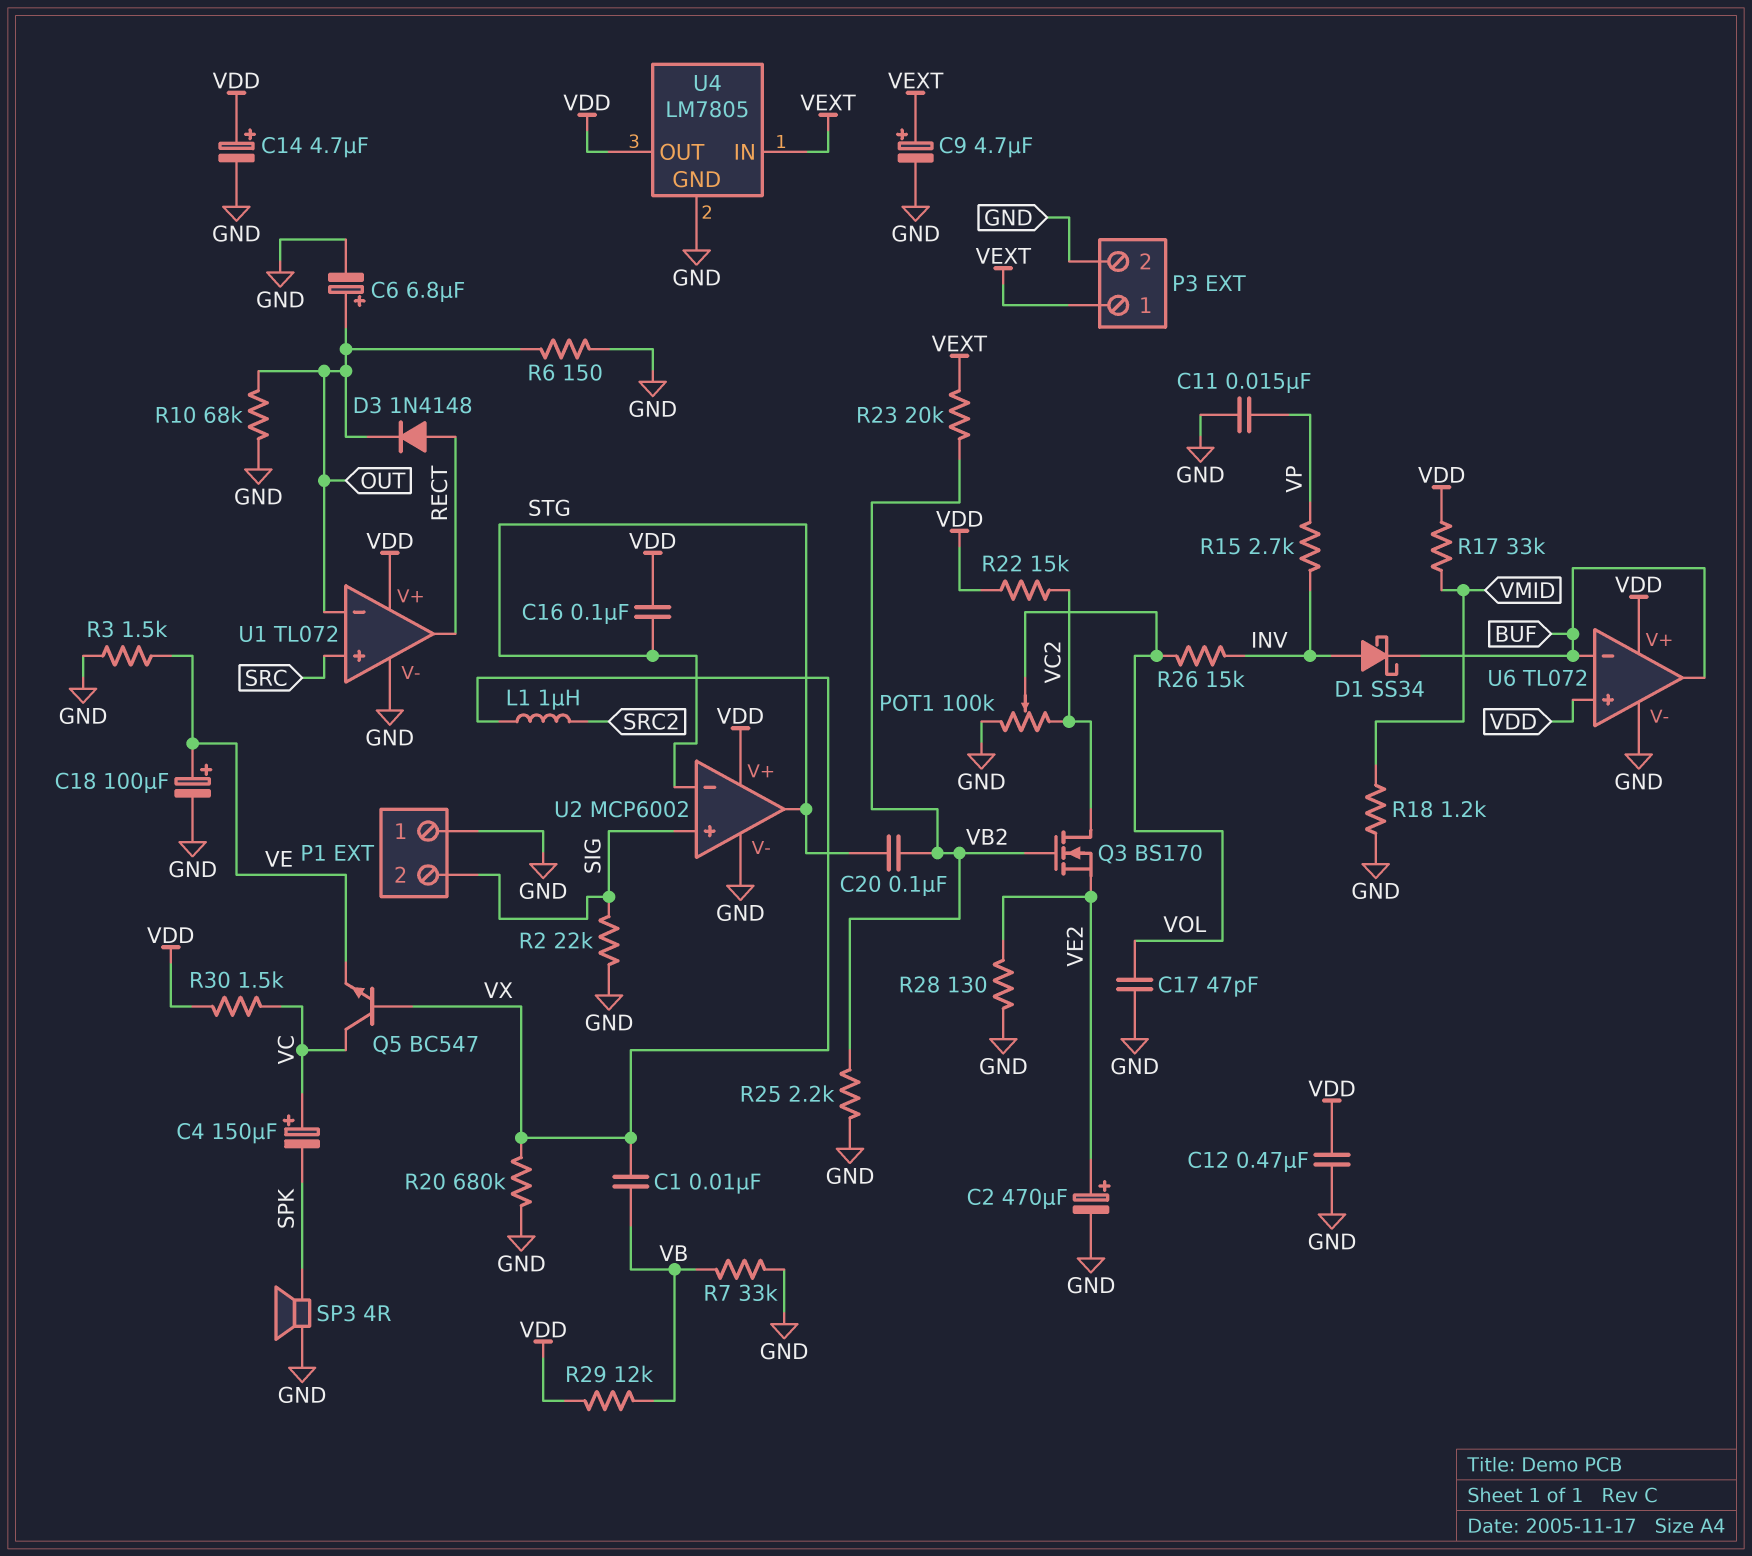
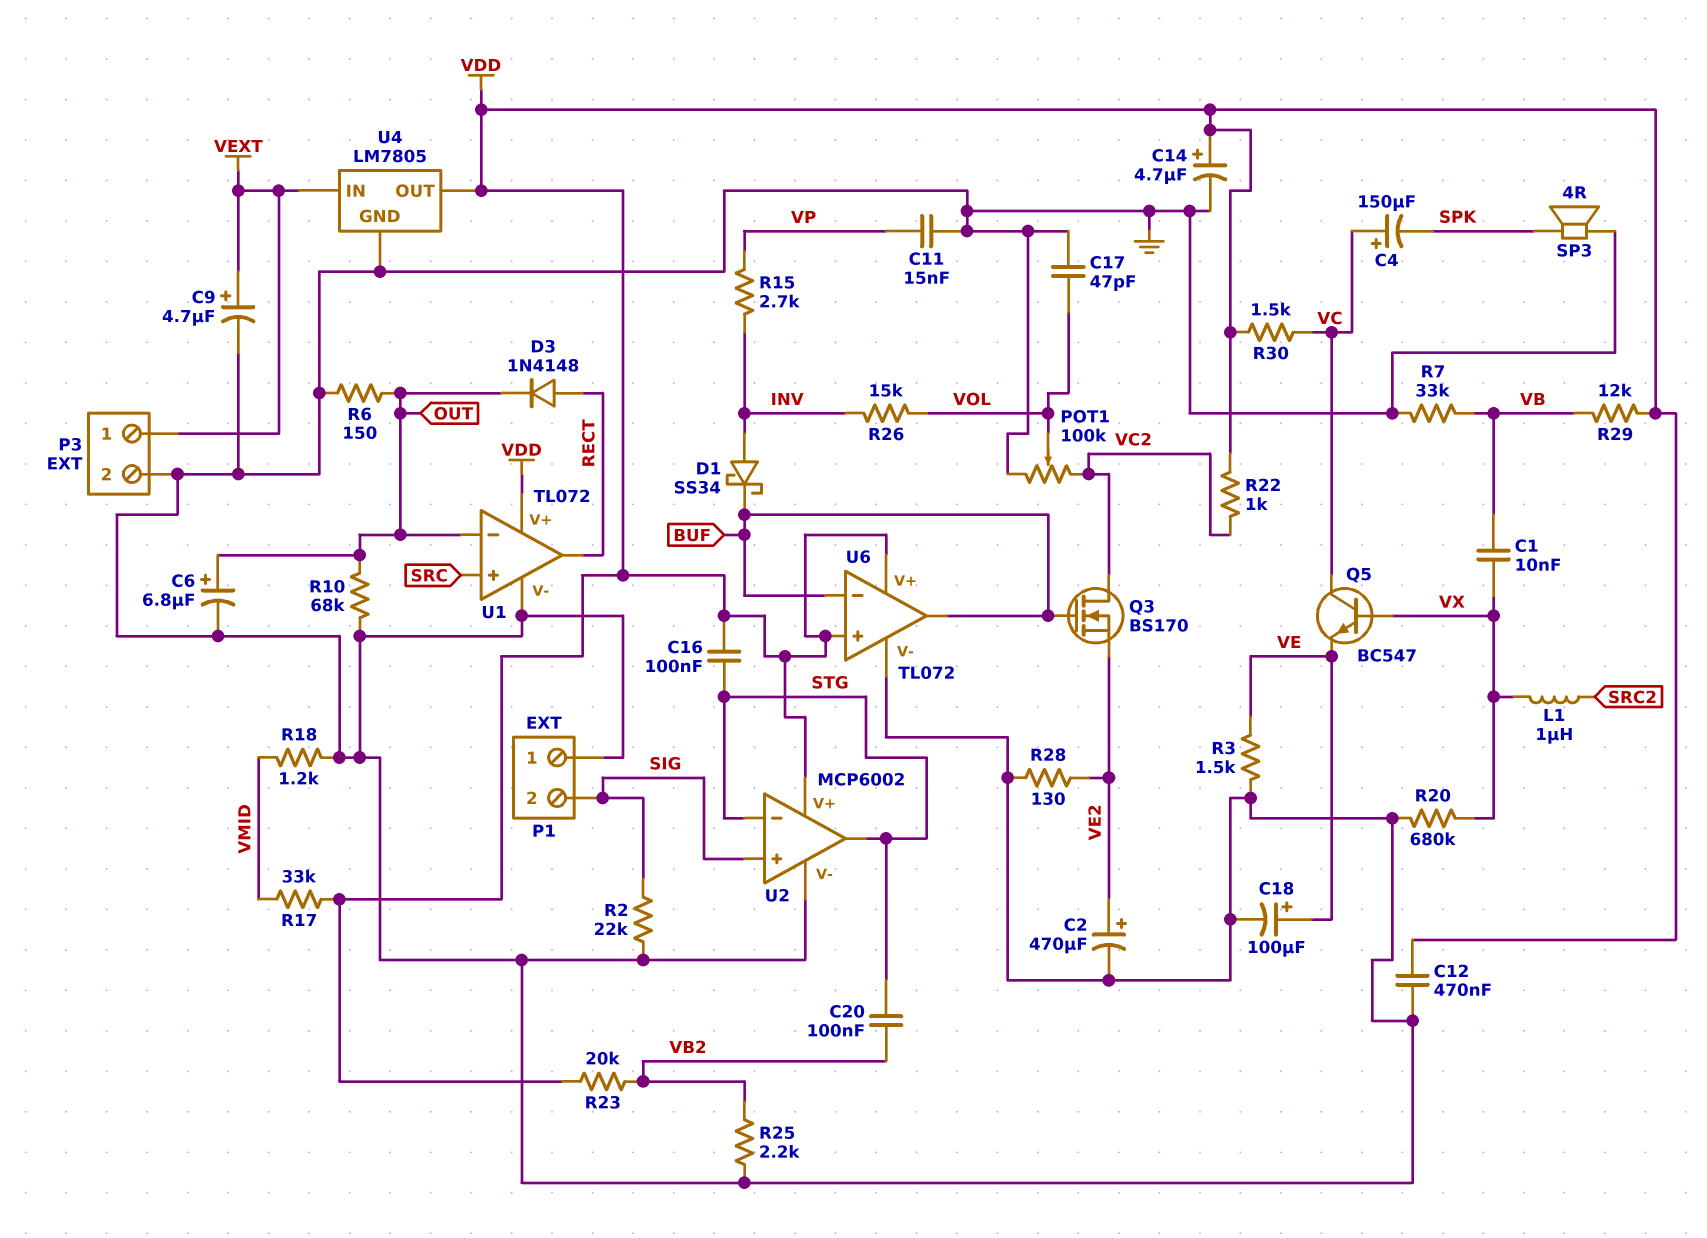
Q3: NMOS BS170 (G VB2, D VC2, S VE2) -> NMOS BS170 (G BUF, D VC2, S VE2)
R22: 15k (VC2, VDD) -> 1k (VC2, VDD)
R23: 20k (VB2, VEXT) -> 20k (VB2, VDD)

